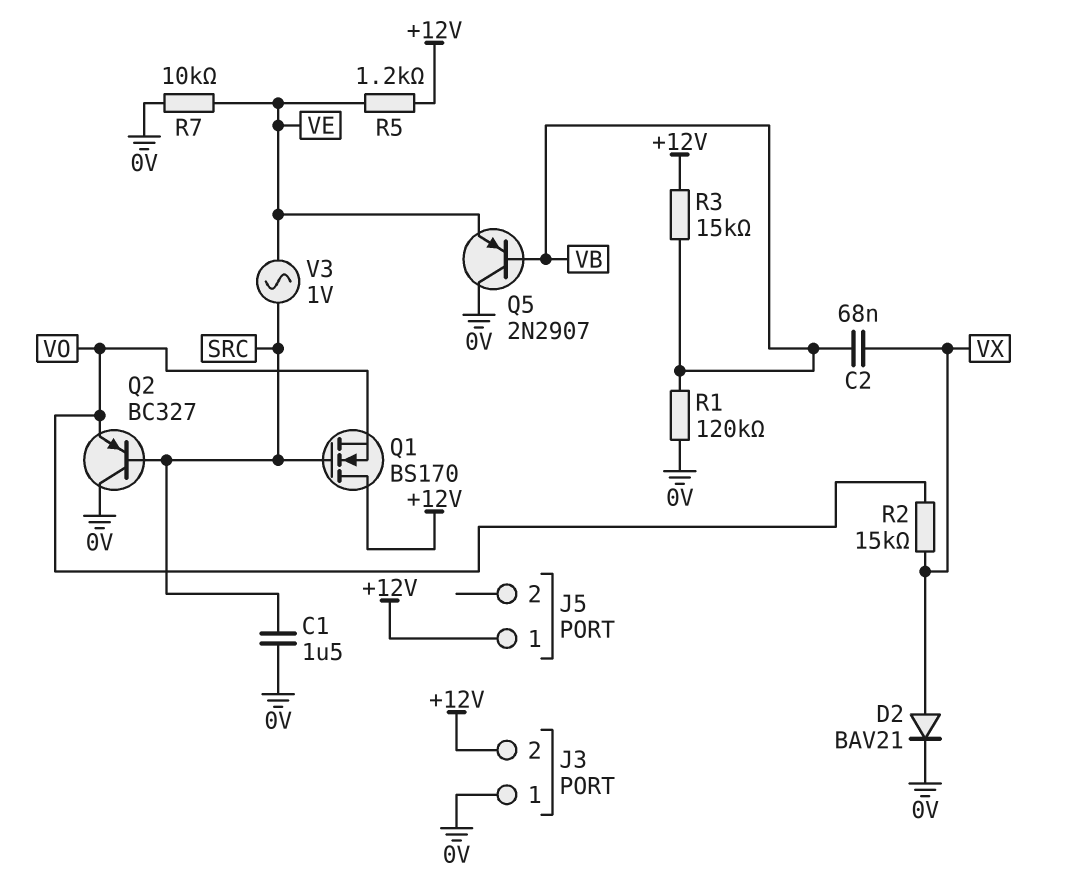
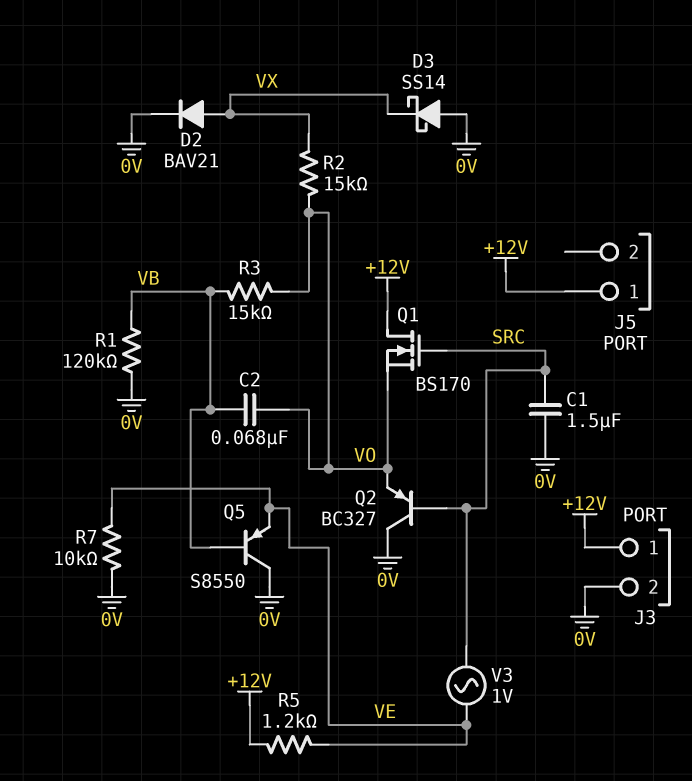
C2: 68nF (VB, VX) -> 68nF (VB, VO)
D3: none -> schottky SS14 (A 0V, K VX)
J3 pin 1: 0V -> +12V
J3 pin 2: +12V -> 0V
Q5: PNP 2N2907 (B VB, C 0V, E VE) -> PNP S8550 (B VB, C 0V, E VE)
R3: 15k (+12V, VB) -> 15k (VB, VO)

